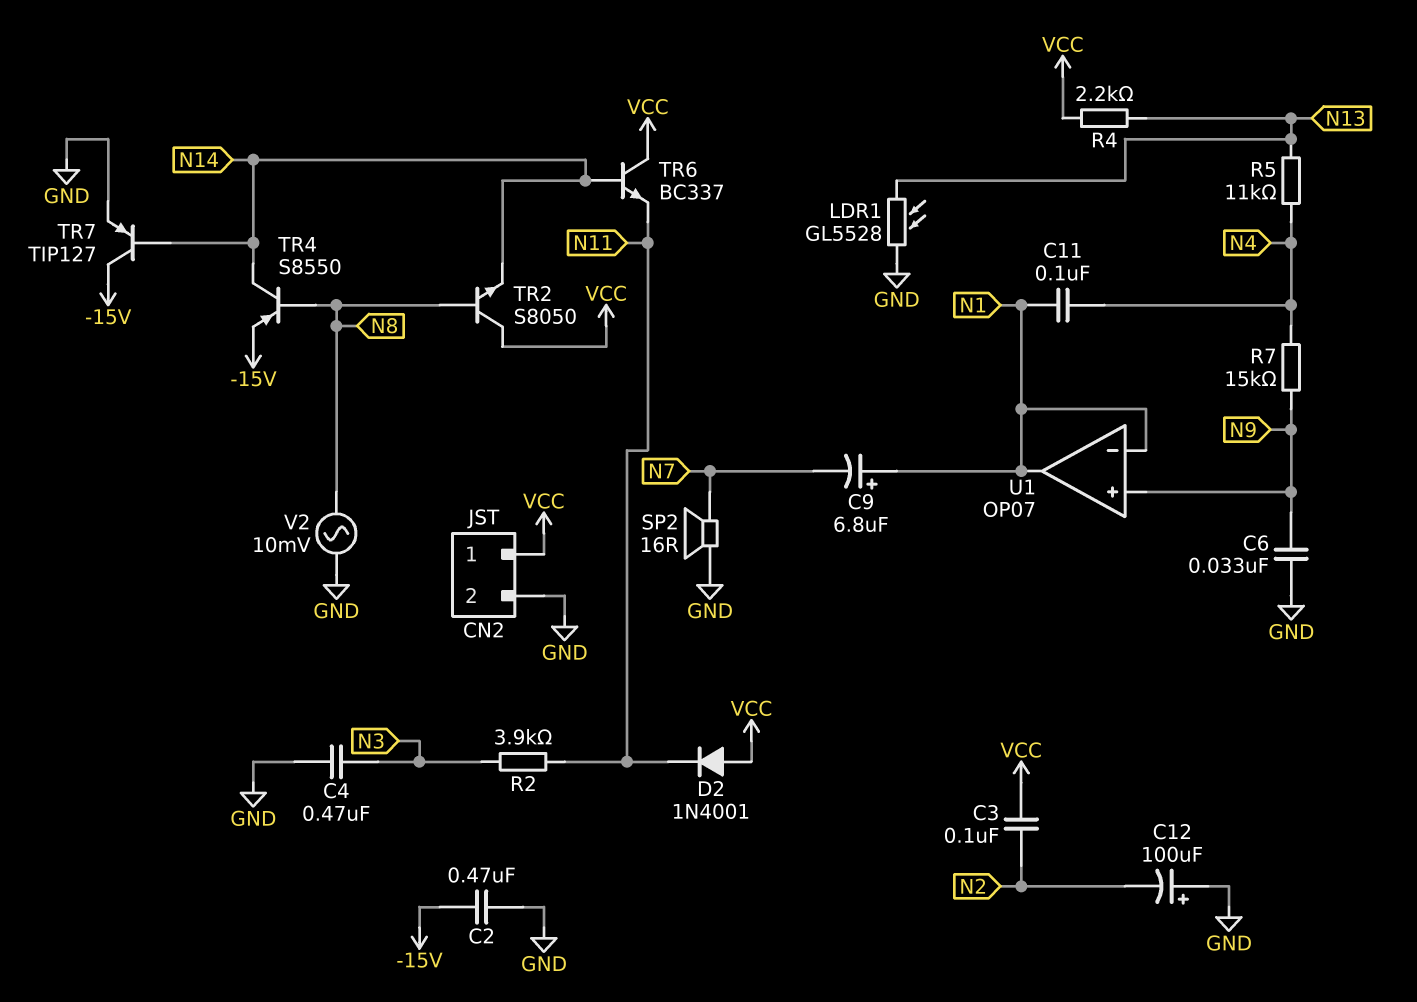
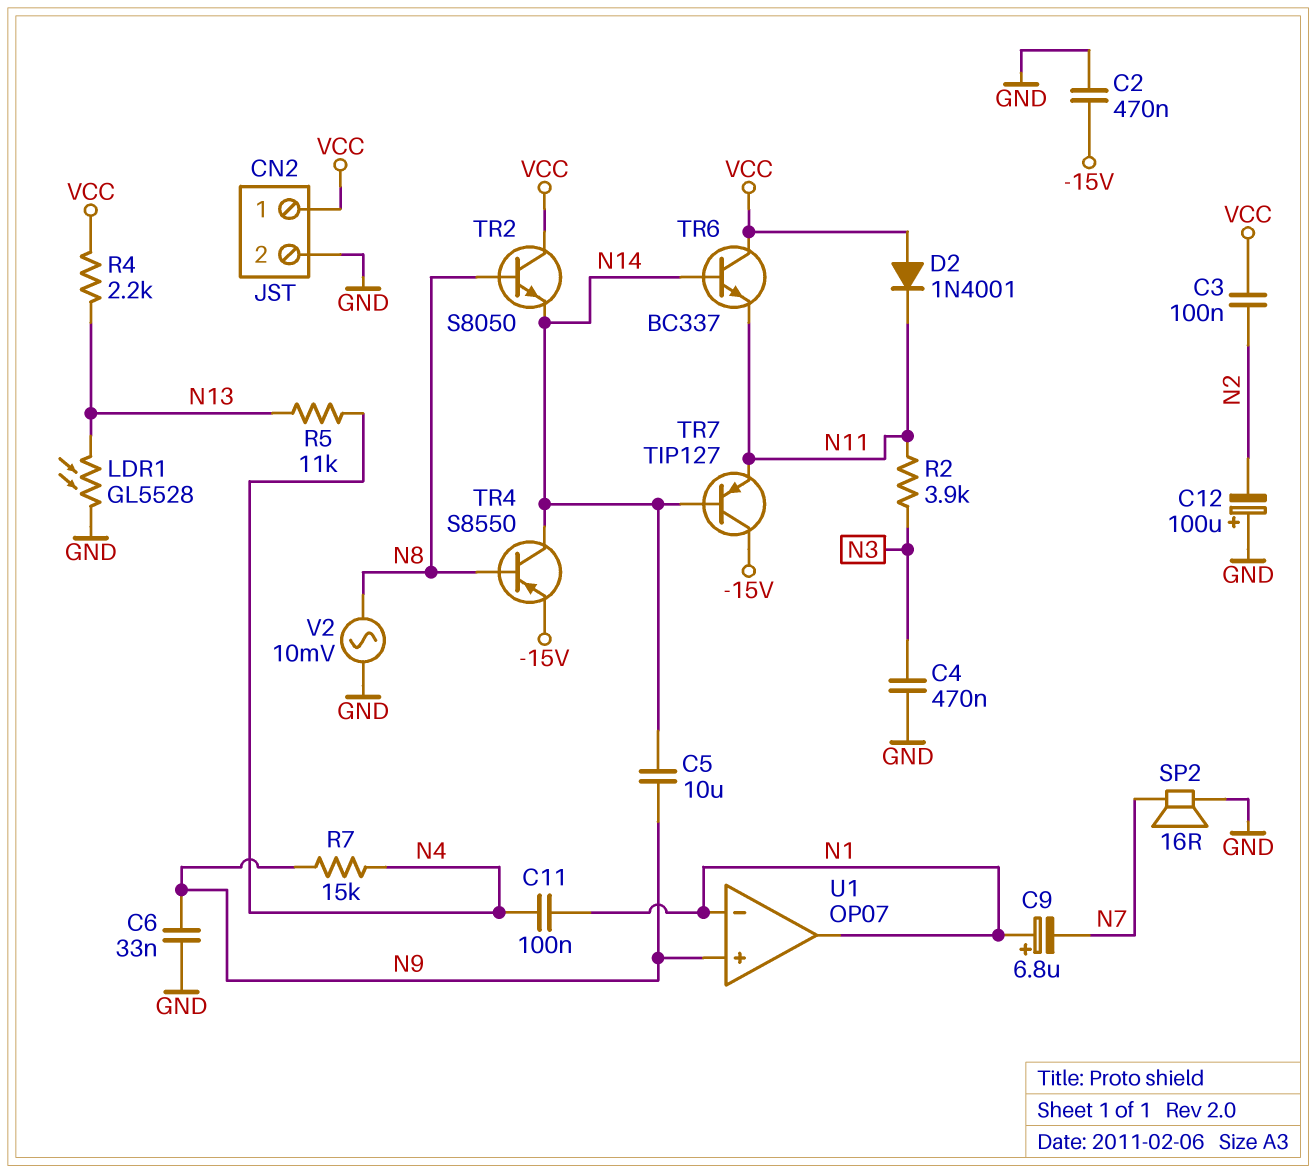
C5: none -> 10uF (N9, N14)
TR7: PNP TIP127 (B N14, C -15V, E GND) -> PNP TIP127 (B N14, C -15V, E N11)

